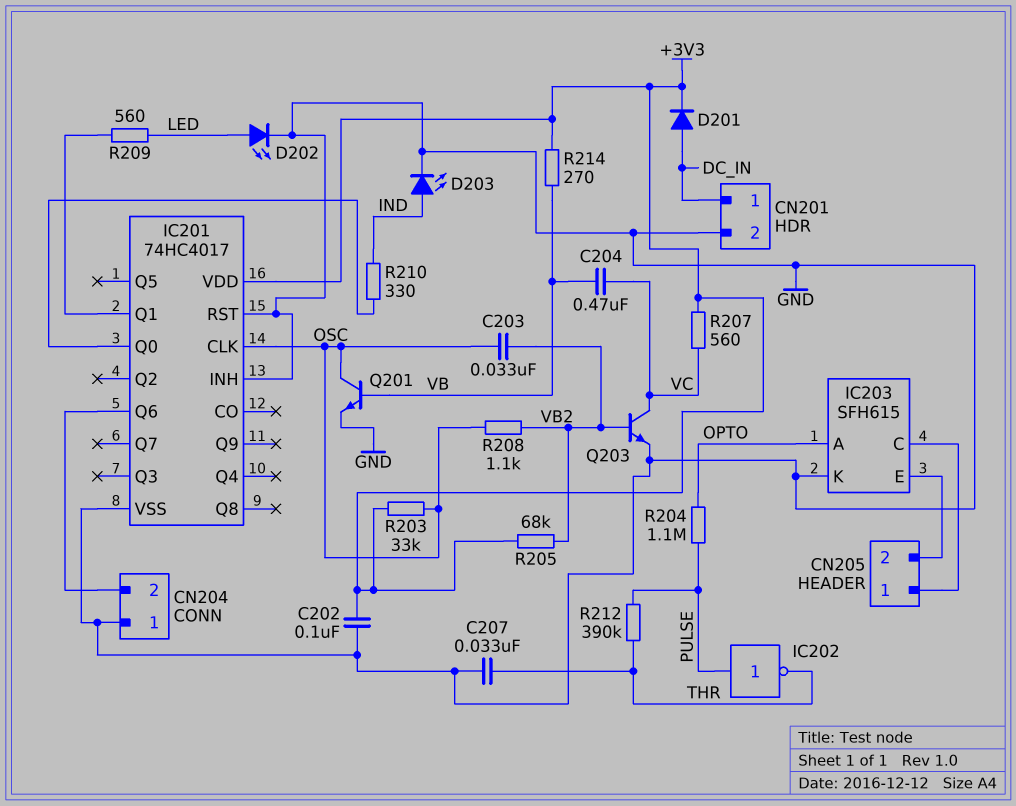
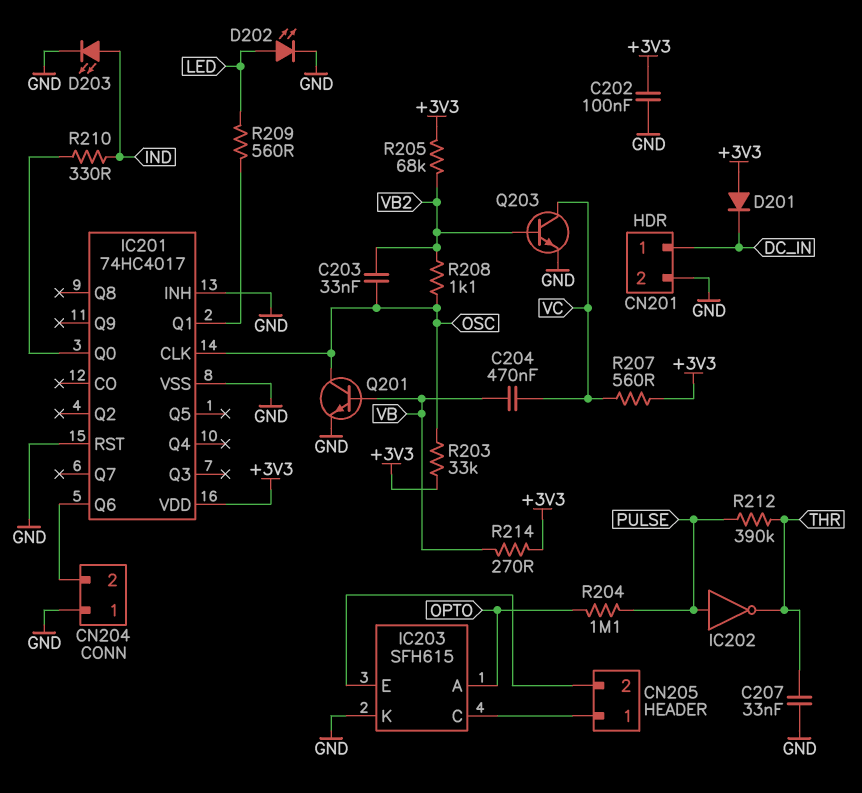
D201: diode (A DC_IN, K +3V3) -> diode (A +3V3, K DC_IN)

